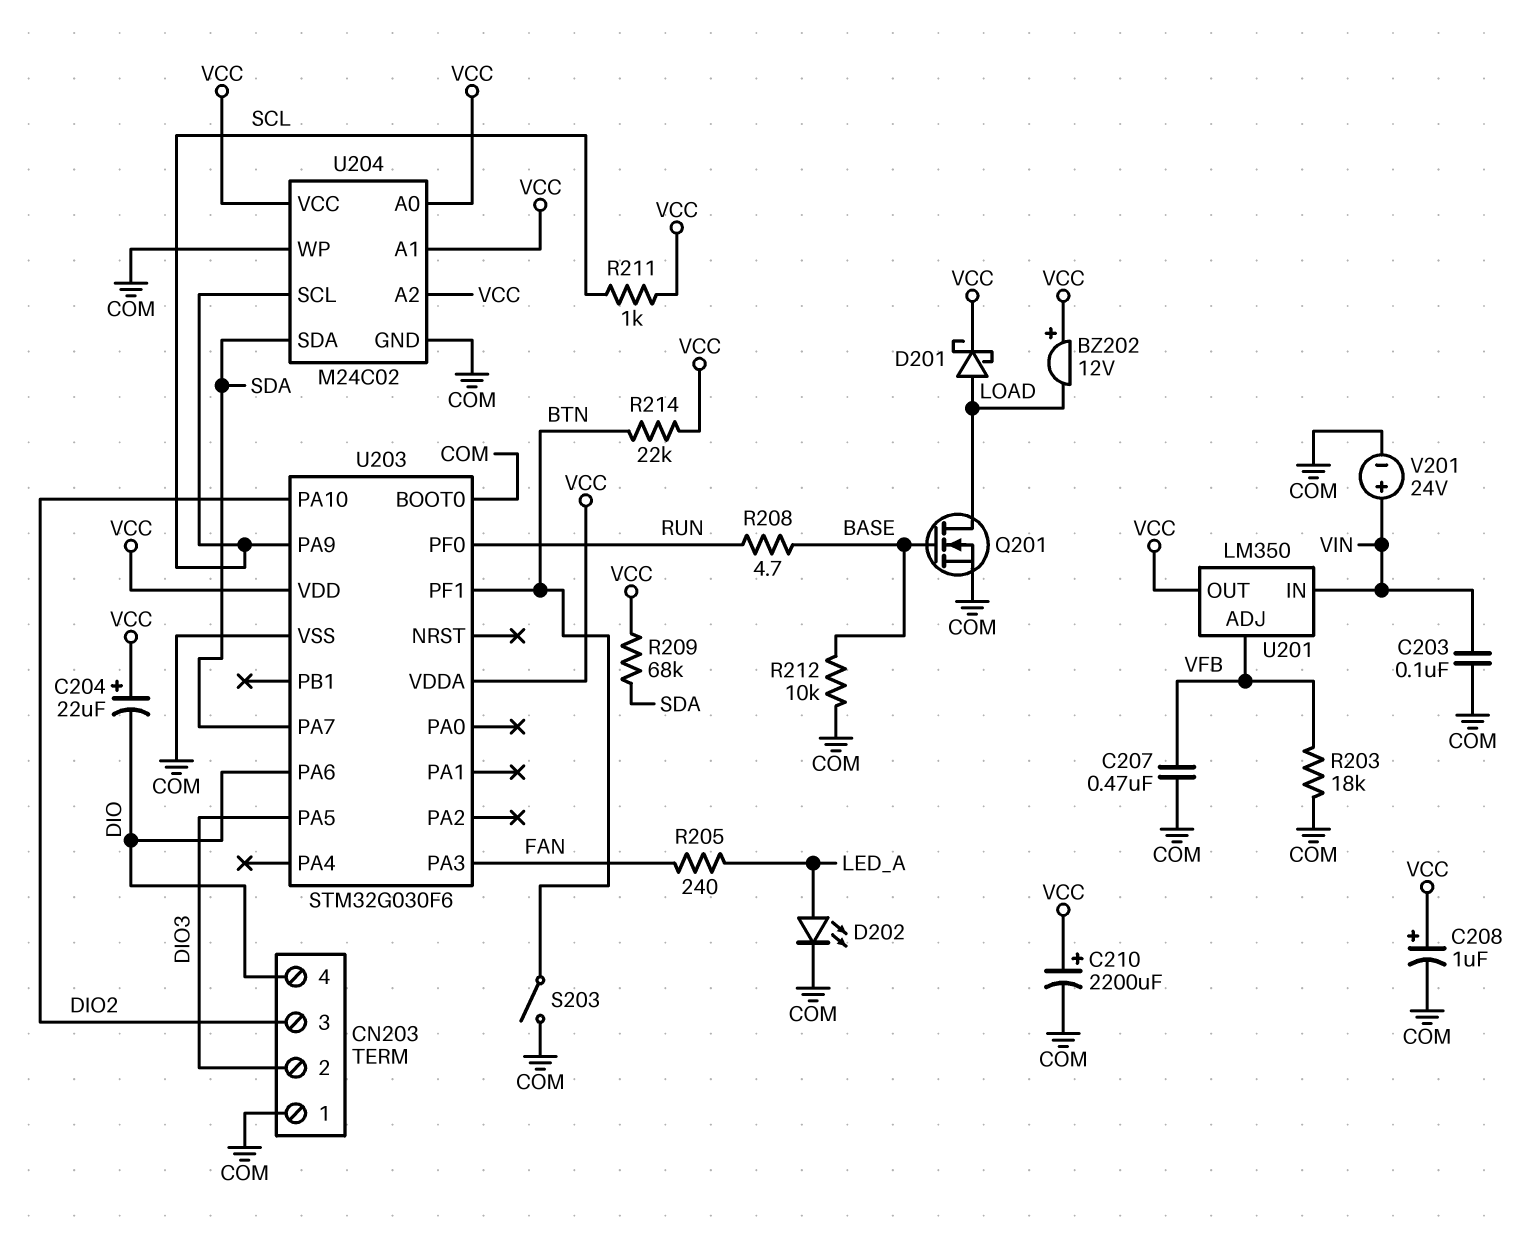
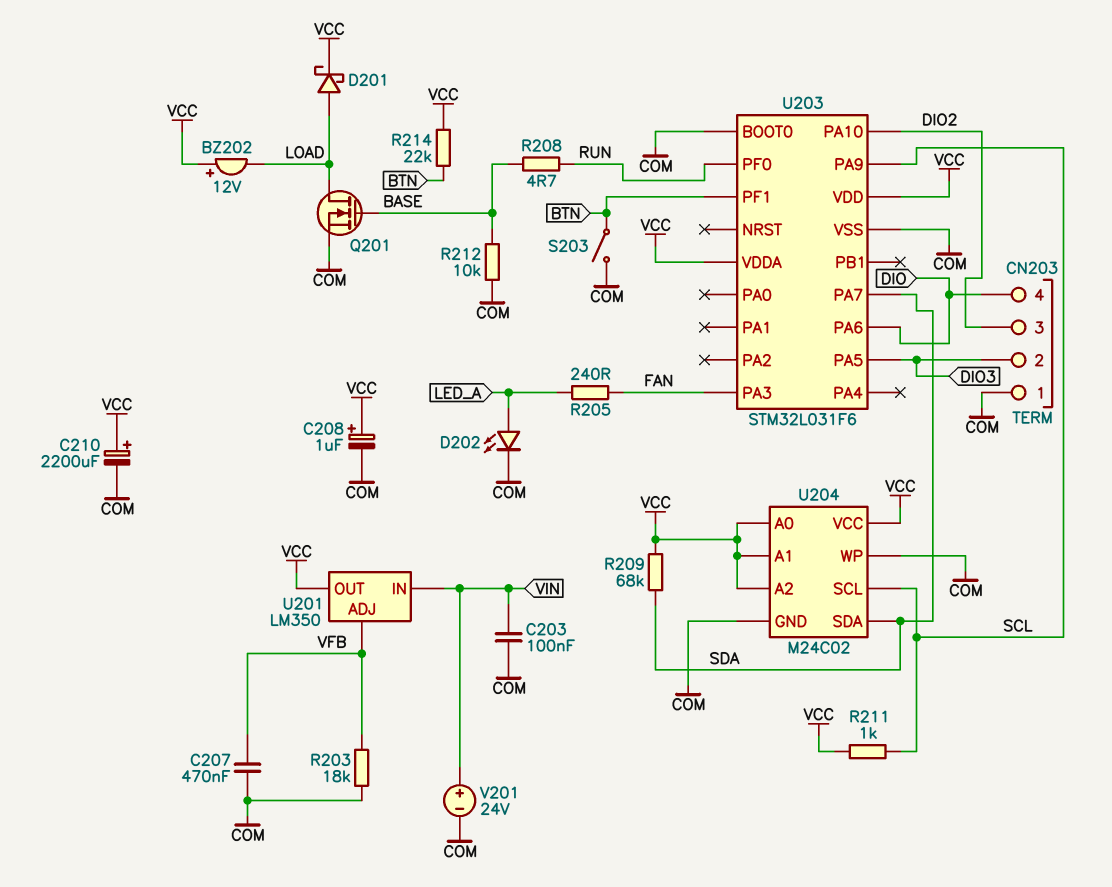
C204: 22uF (plus VCC, minus DIO) -> none
U203: STM32G030F6 -> STM32L031F6

